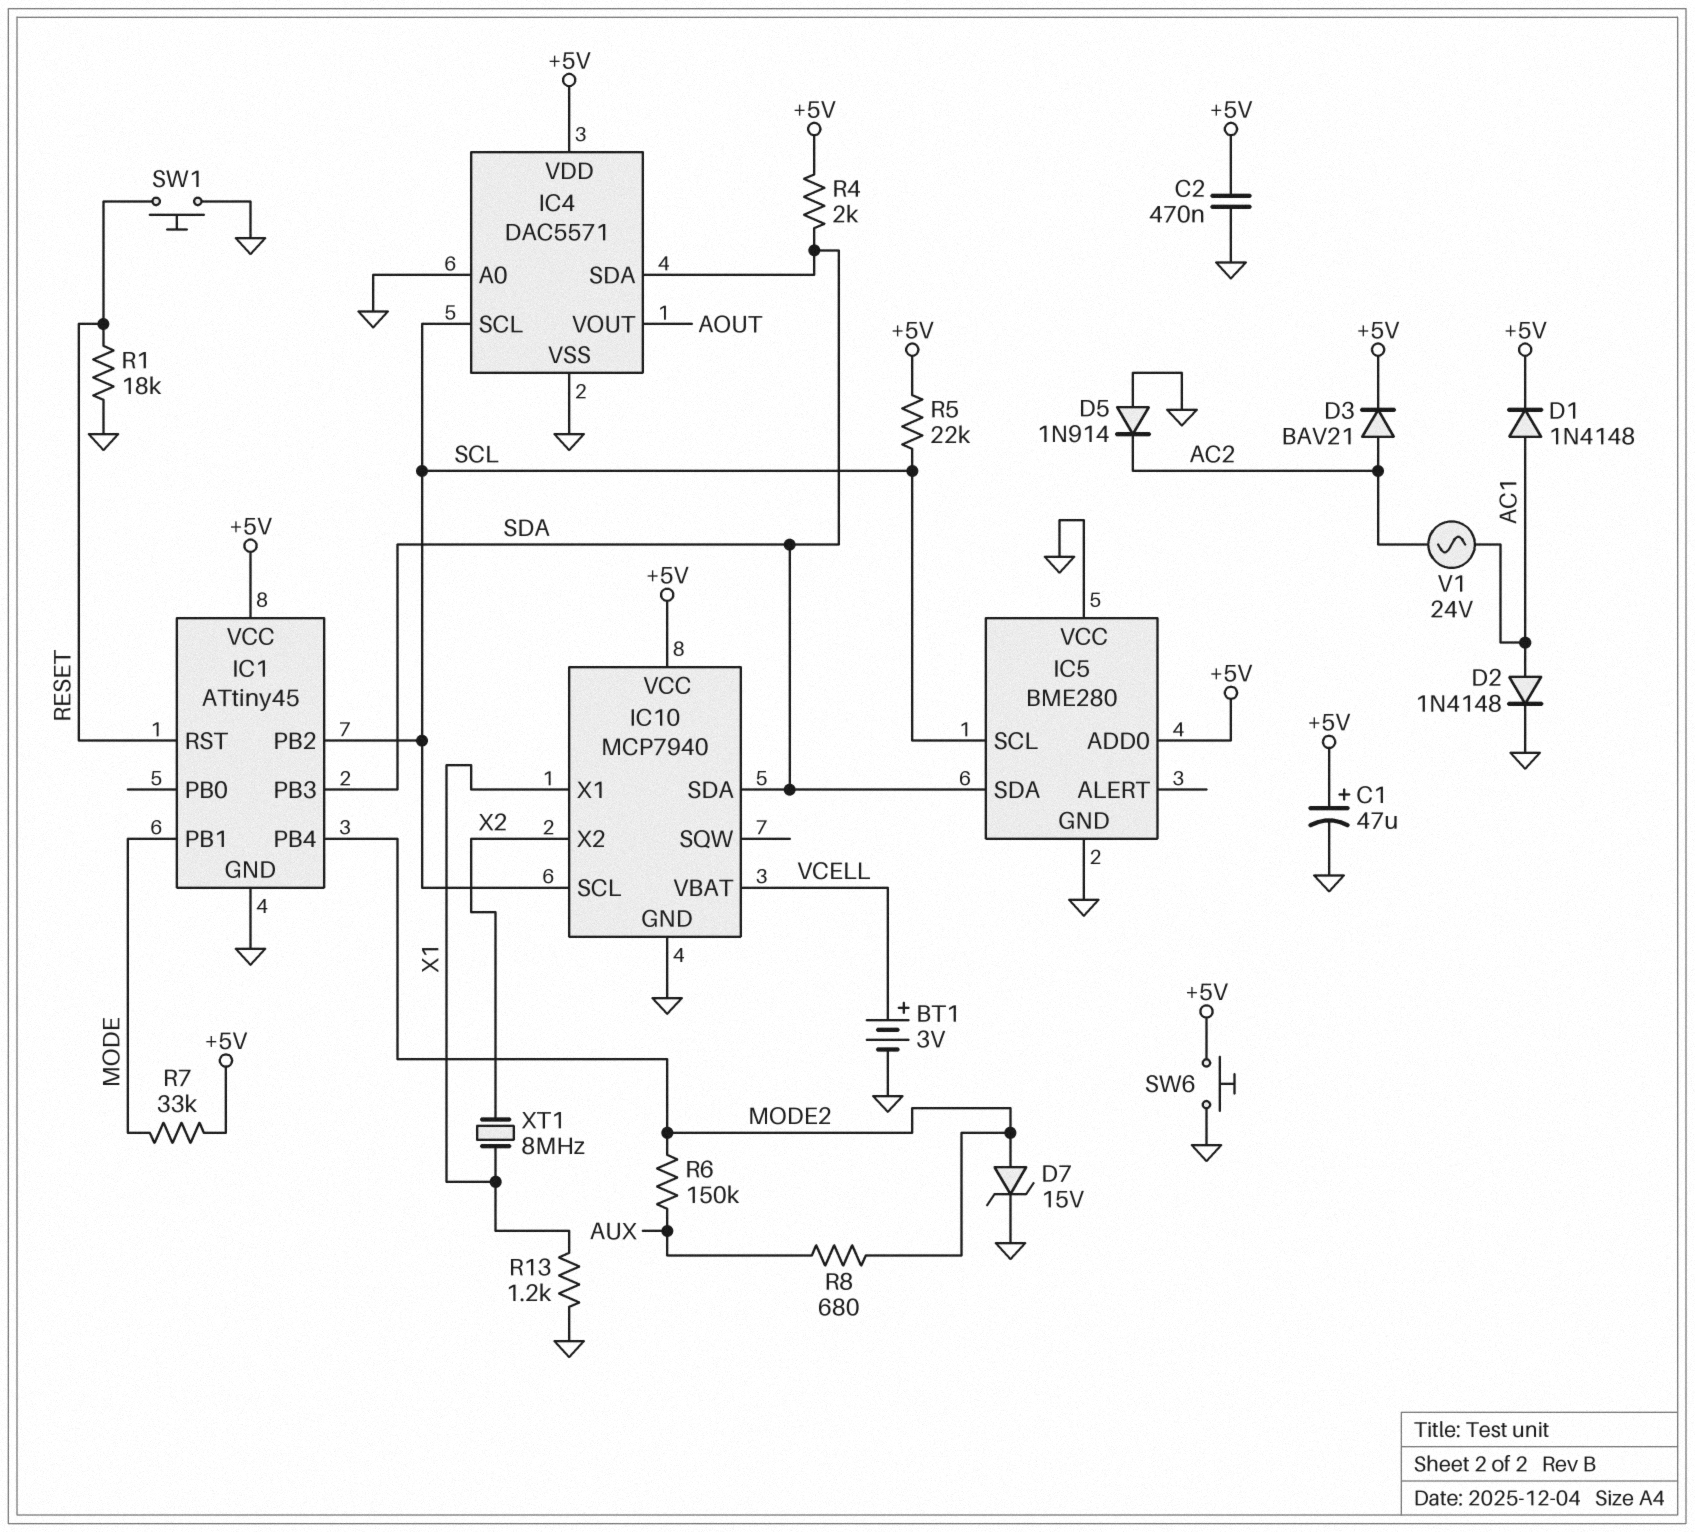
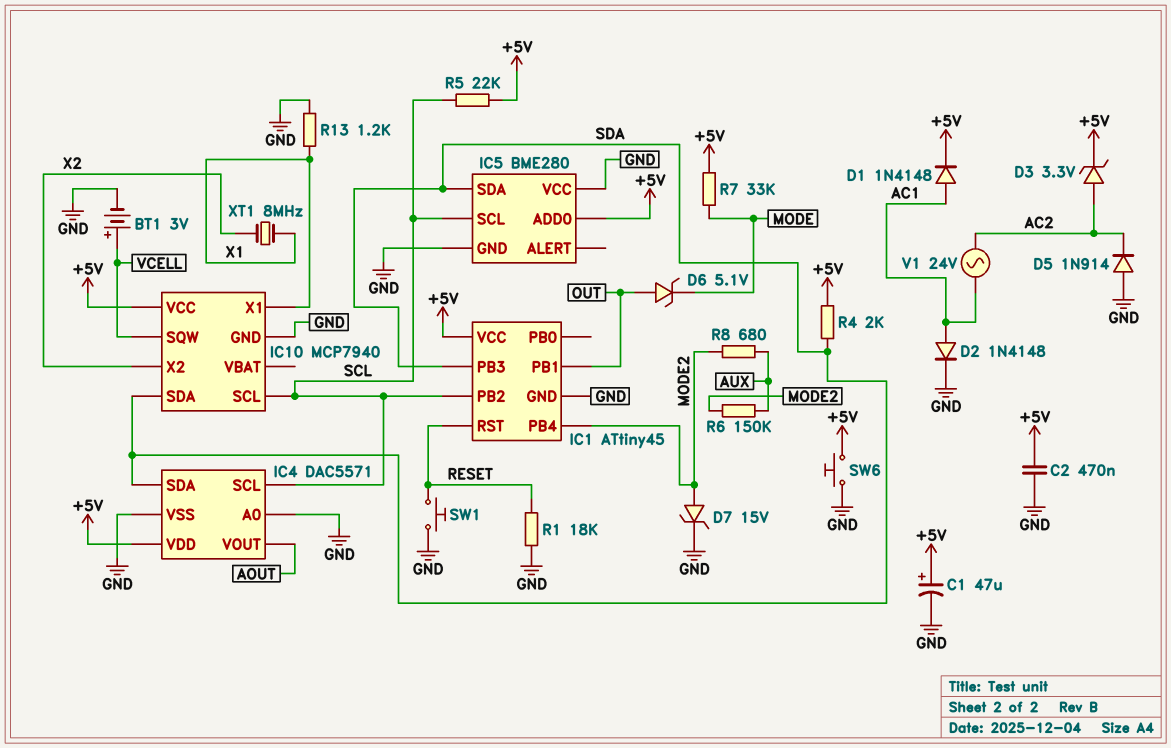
D3: diode BAV21 (A AC2, K +5V) -> zener 3.3V (A AC2, K +5V)
D6: none -> zener 5.1V (A OUT, K MODE)
IC1 pin PB1: MODE -> OUT
IC10 pin SQW: none -> VCELL
IC10 pin VBAT: VCELL -> none

